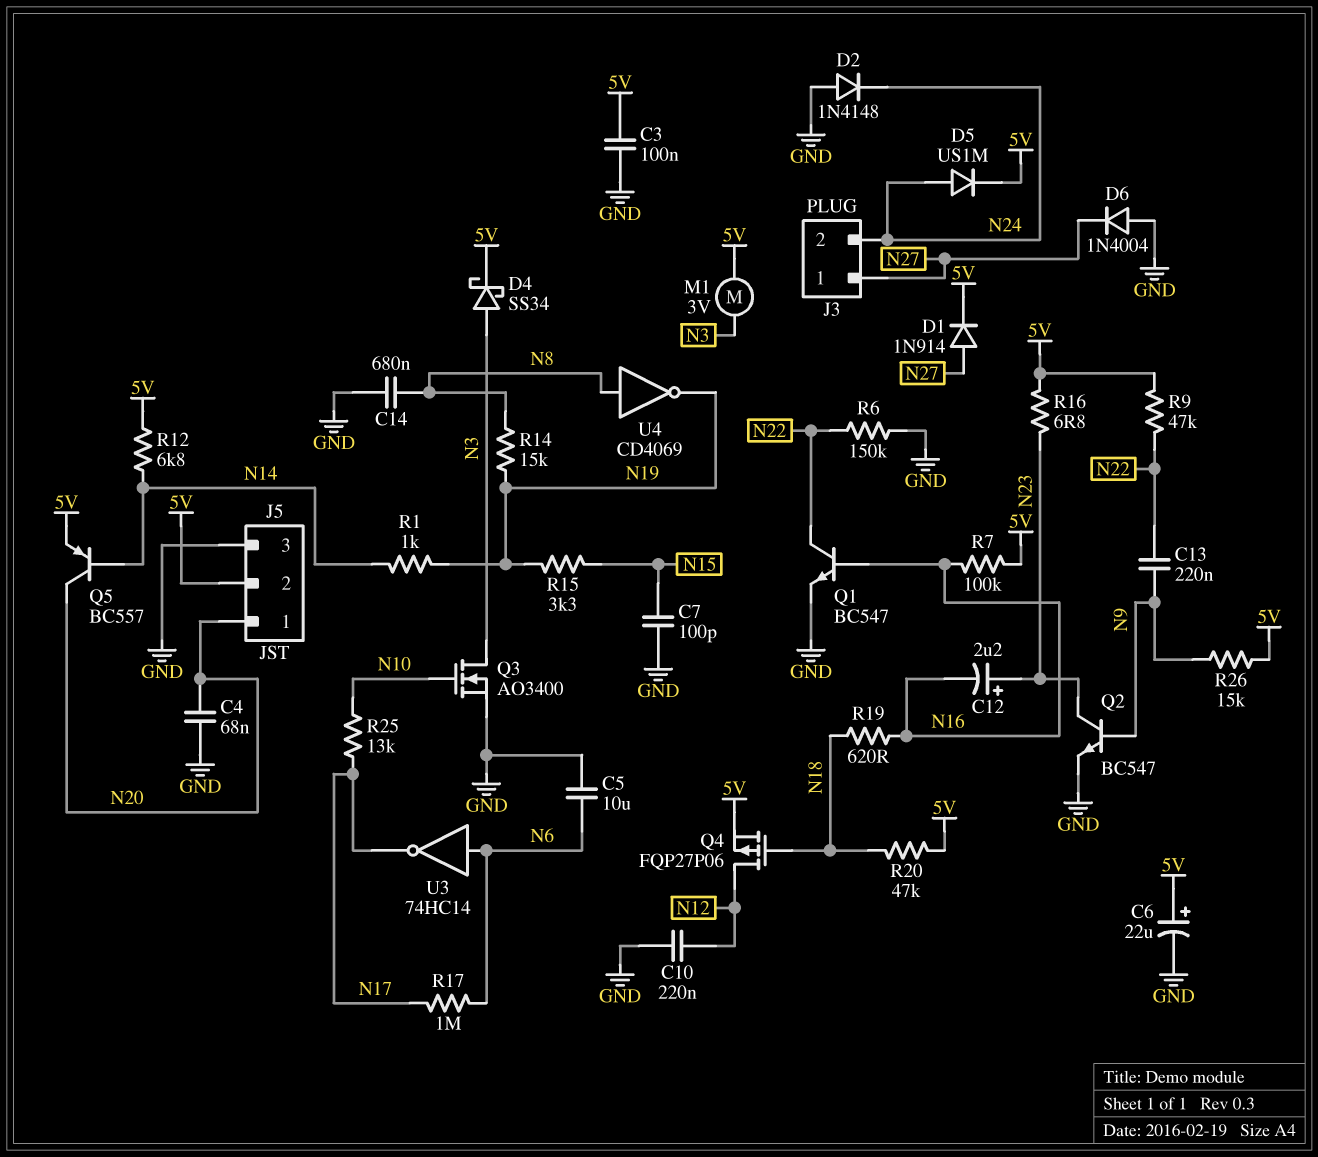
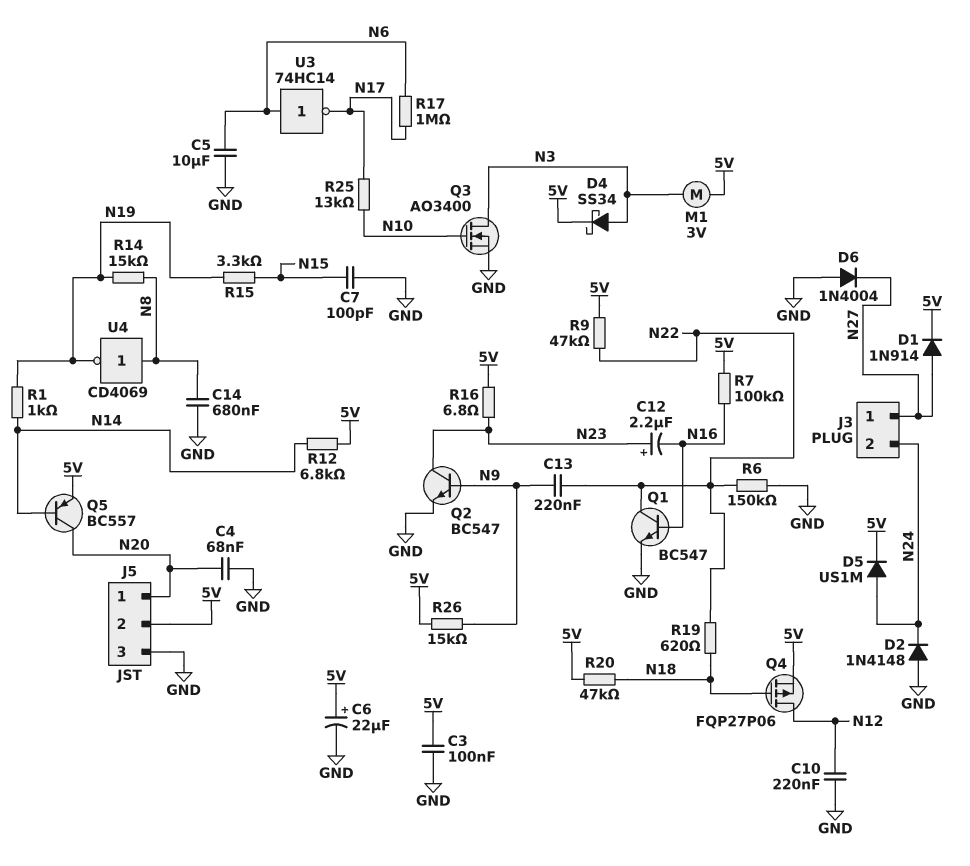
R19: 620 (N16, N18) -> 620 (N18, N22)

